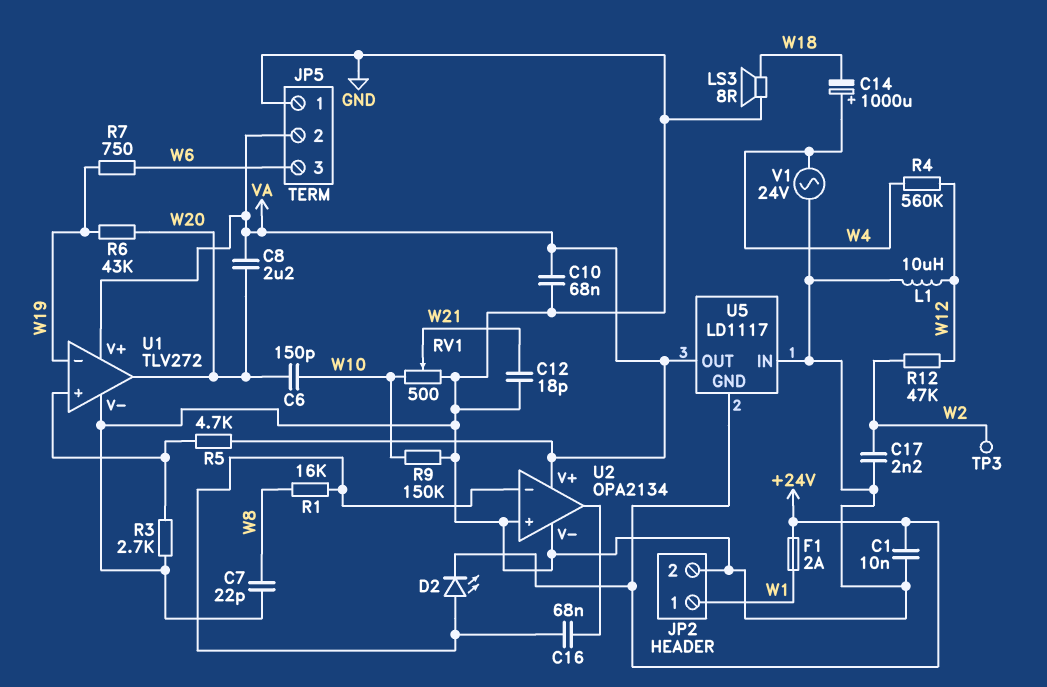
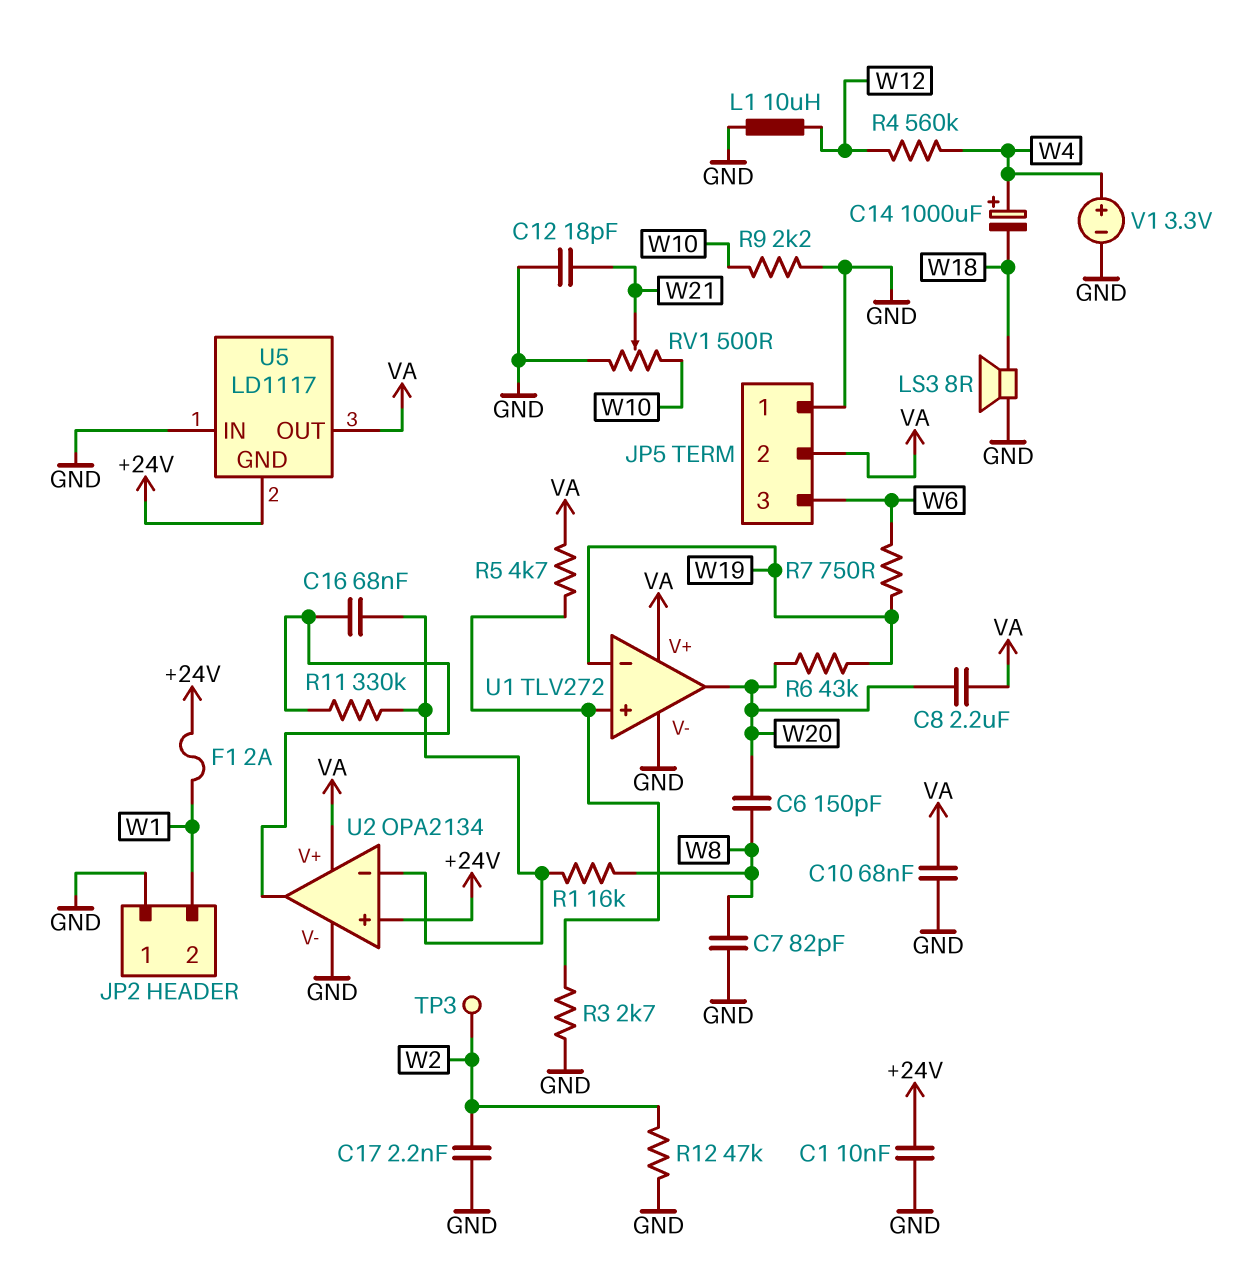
C6: 150pF (W10, W20) -> 150pF (W8, W20)
C7: 22pF (GND, W8) -> 82pF (GND, W8)
D2: LED (A U2/in-, K +24V) -> none
JP2 pin 1: W1 -> GND
JP2 pin 2: GND -> W1
R9: 150k (GND, W10) -> 2.2k (GND, W10)
R11: none -> 330k (U2/in-, U2/out)
R12: 47k (W2, W12) -> 47k (GND, W2)
U2 pin in+: GND -> +24V
V1: AC 24V (GND, W4) -> 3.3V (plus W4, minus GND)

